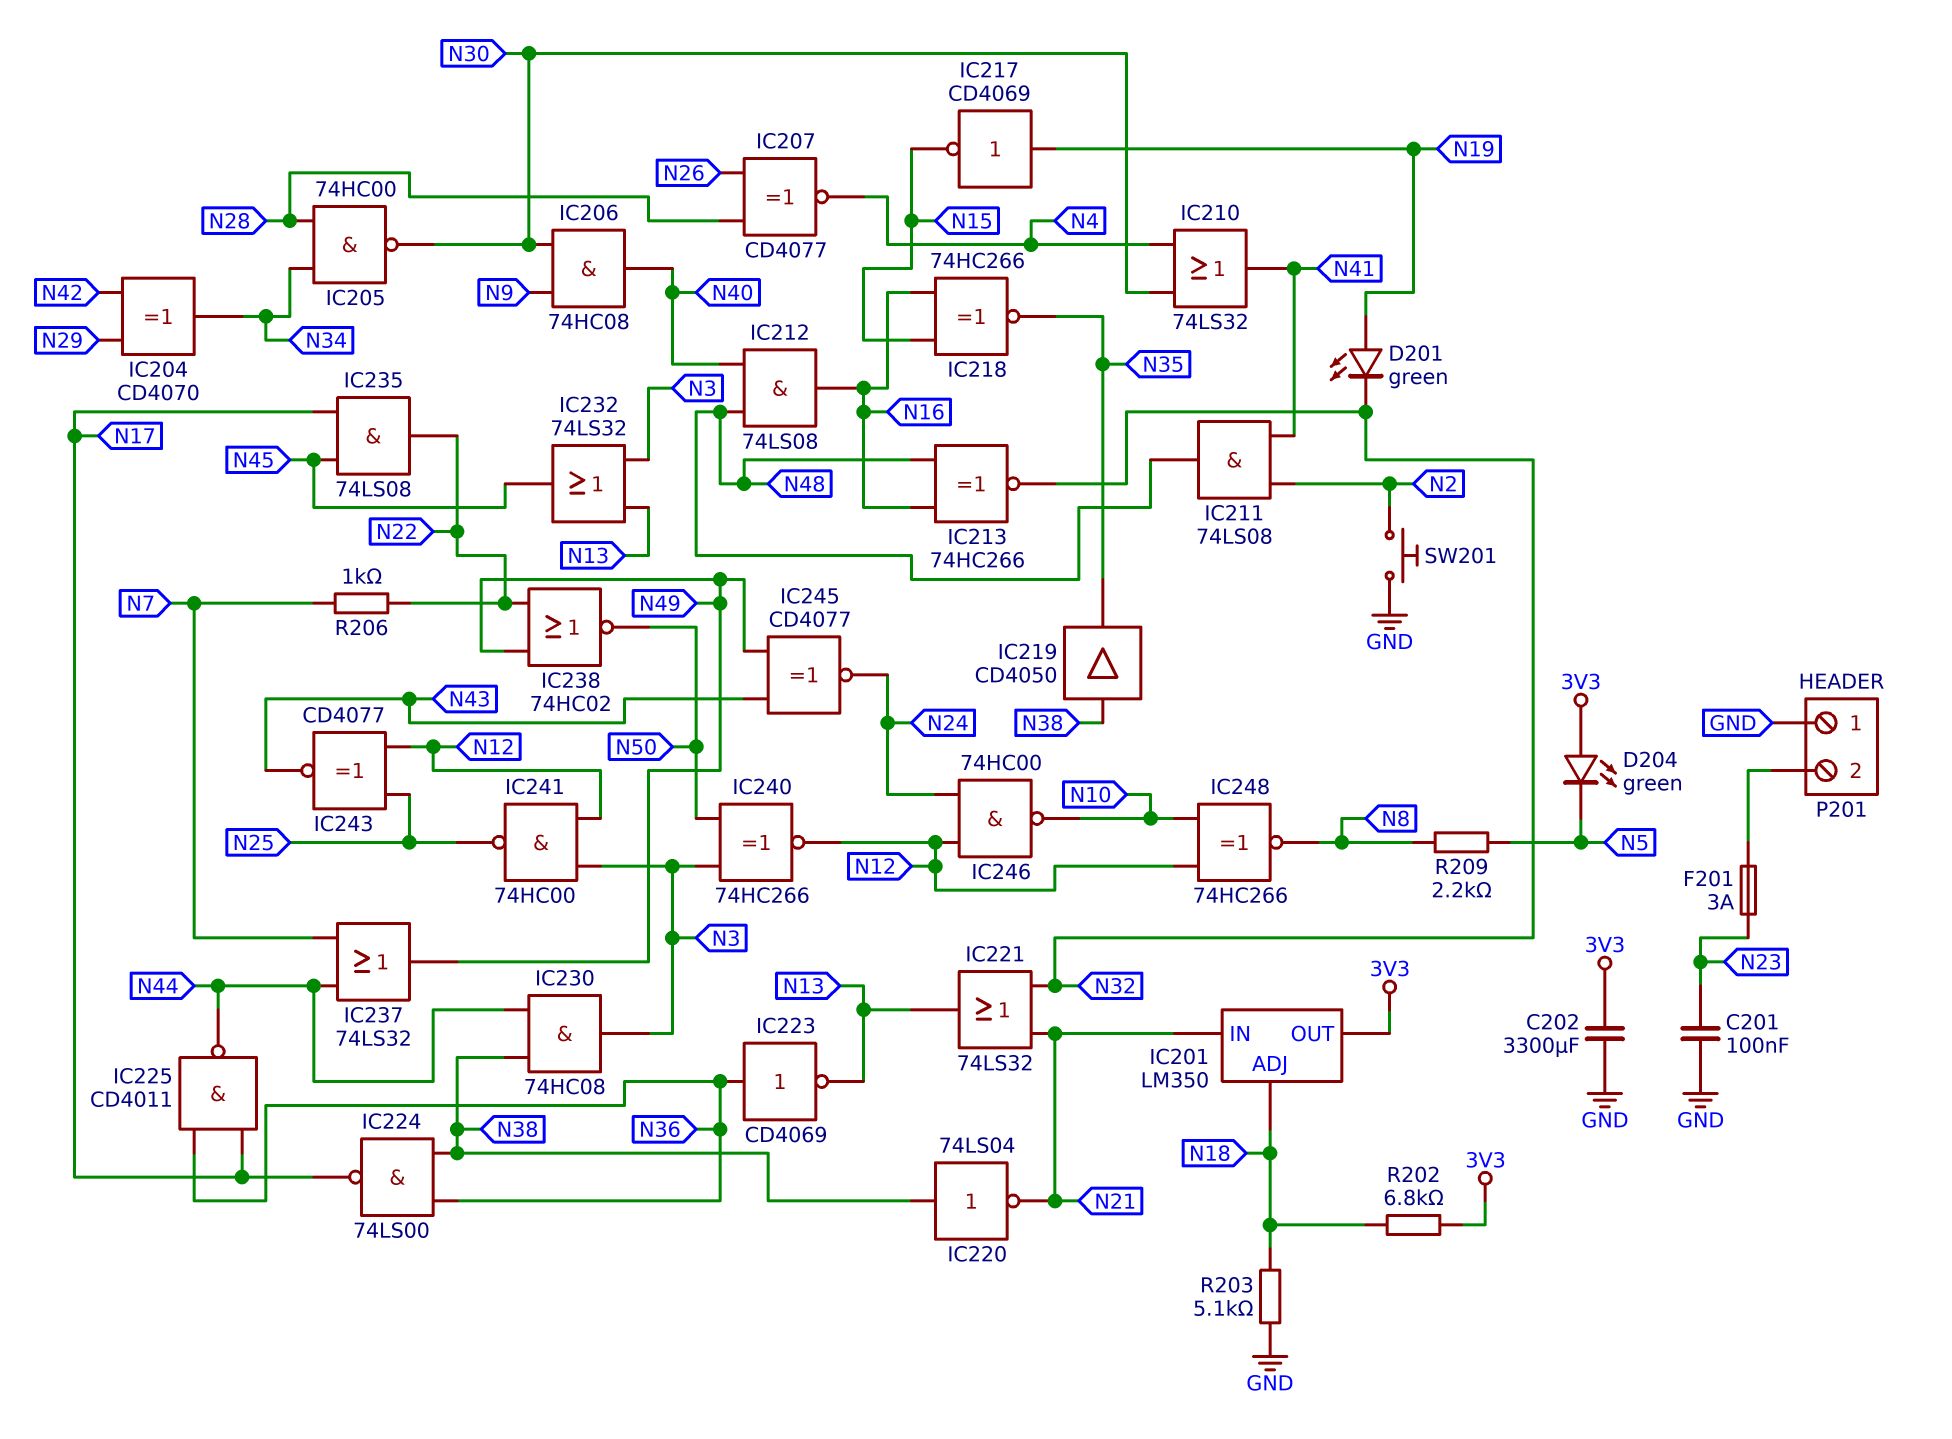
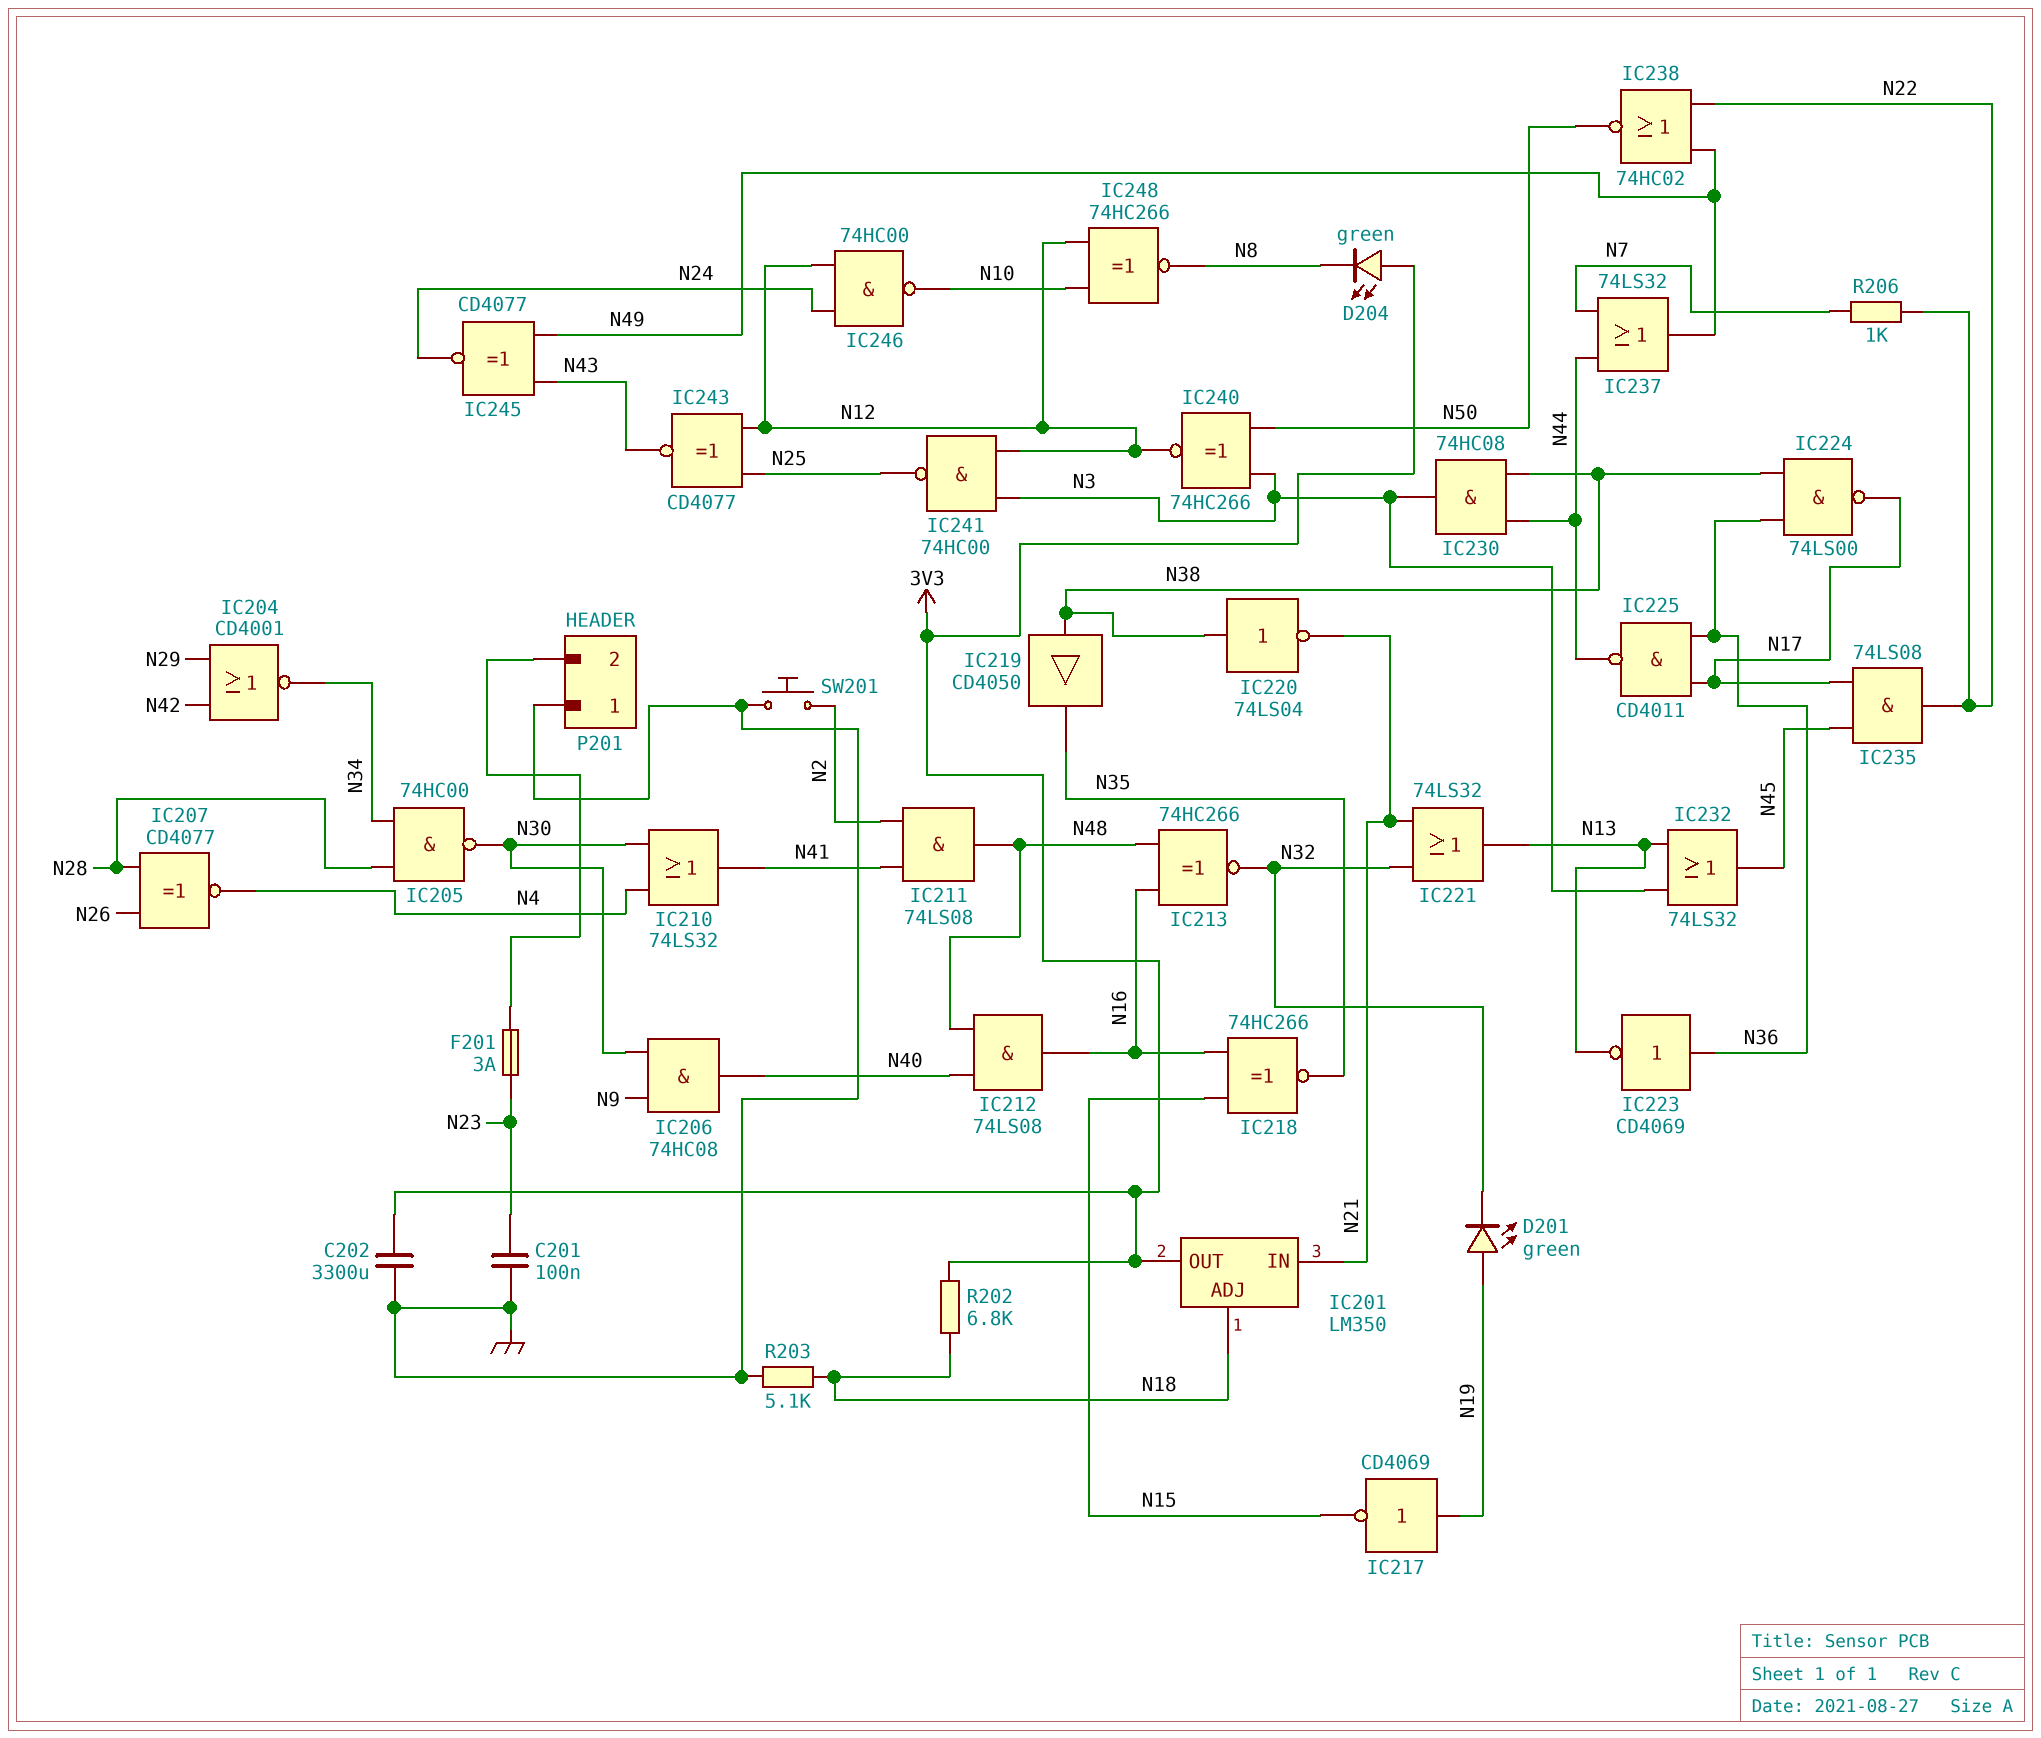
D204: LED green (A 3V3, K N5) -> LED green (A 3V3, K N8)
IC204: XOR CD4070 (in N29, in N42, out N34) -> NOR CD4001 (in N29, in N42, out N34)
R209: 2.2k (N5, N8) -> none

